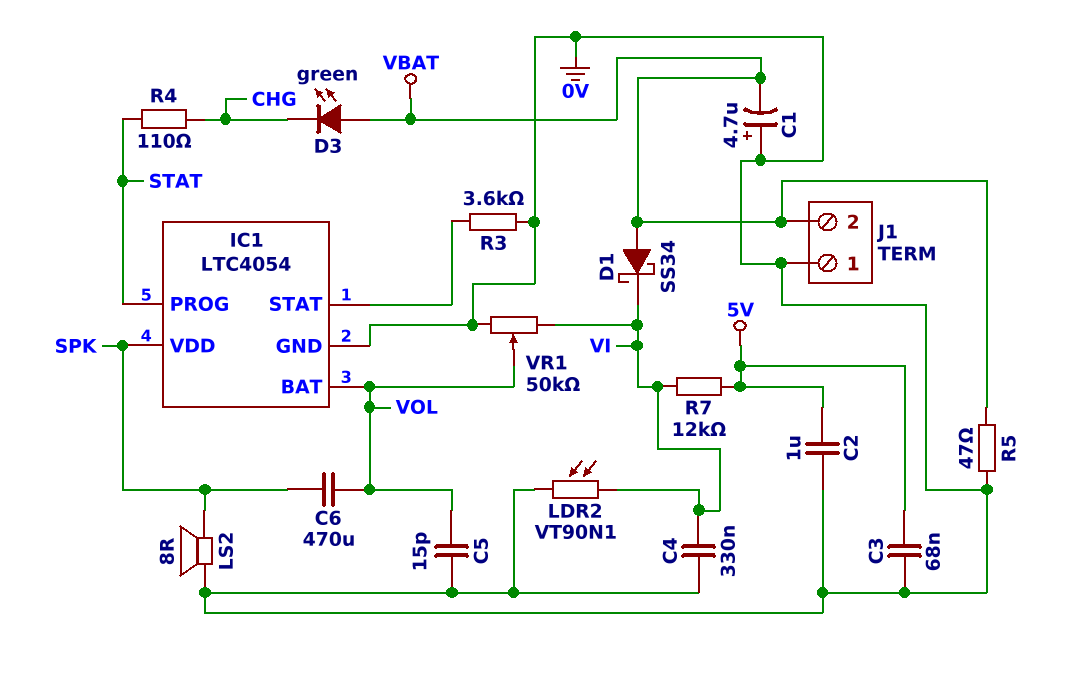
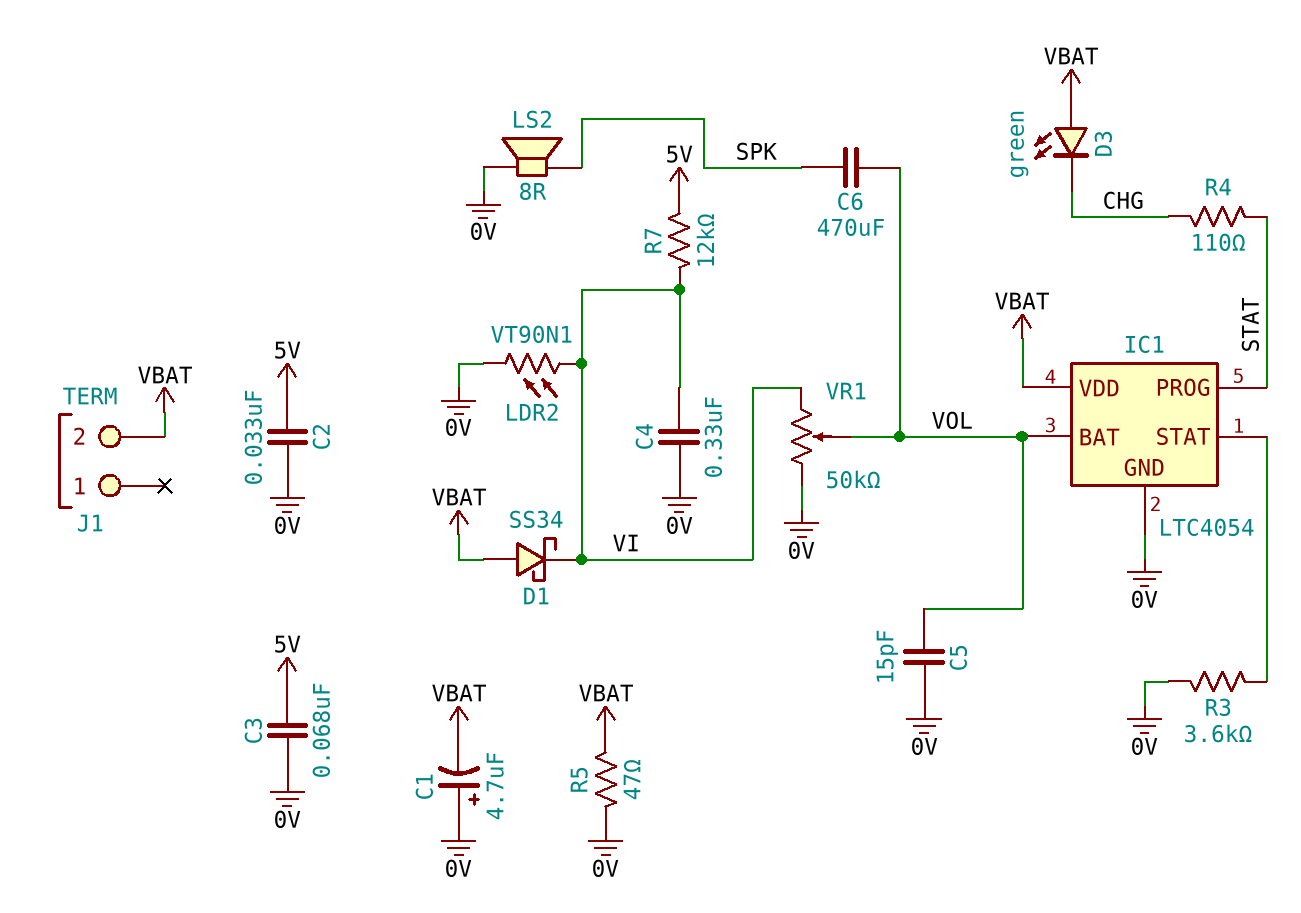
C2: 1uF (0V, 5V) -> 33nF (0V, 5V)
IC1 pin VDD: SPK -> VBAT
J1 pin 1: 0V -> none

